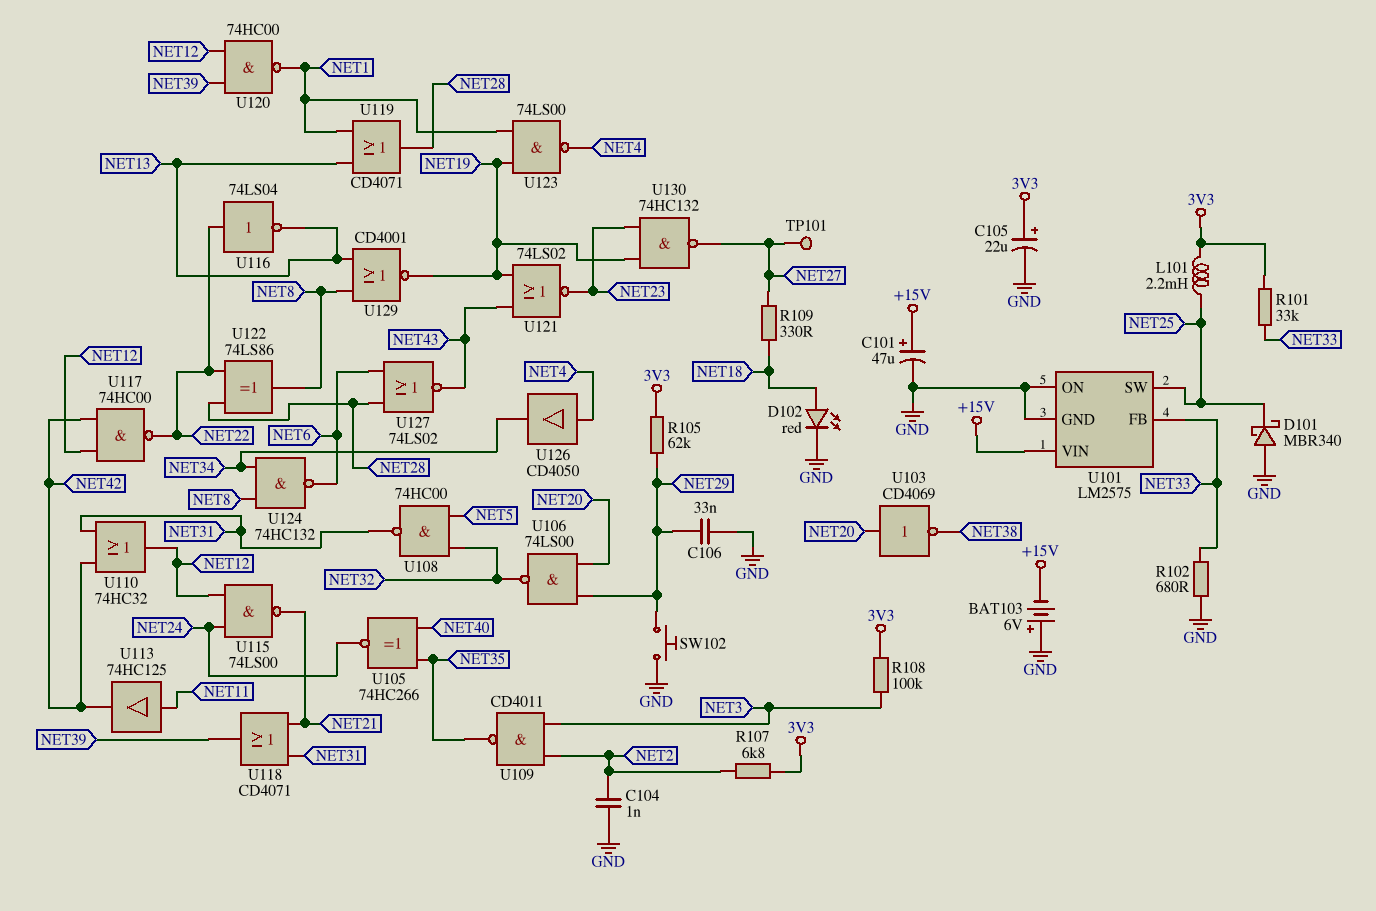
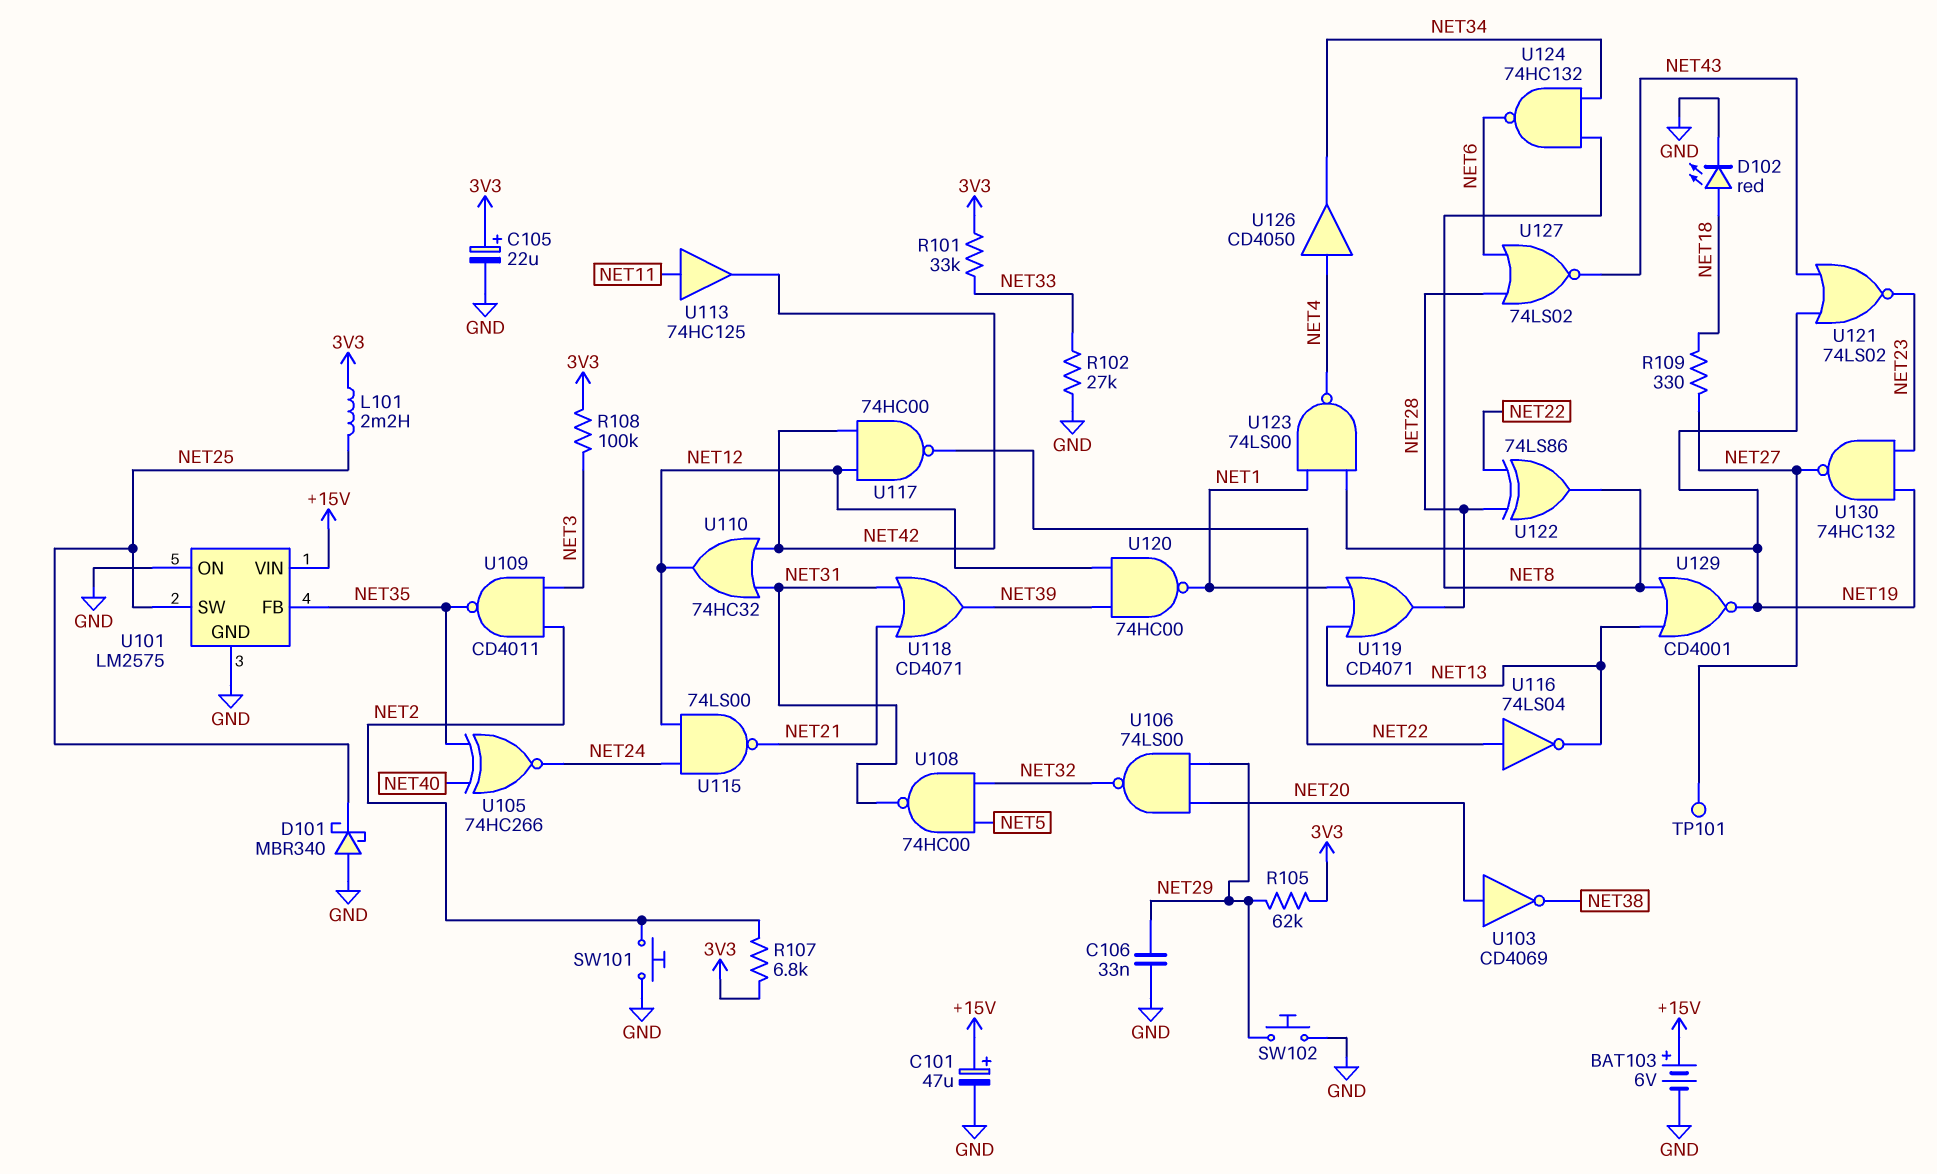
BAT103: 6V (plus GND, minus +15V) -> 6V (plus +15V, minus GND)
C104: 1nF (GND, NET2) -> none
R102: 680 (GND, NET33) -> 27k (GND, NET33)
SW101: none -> button (GND, NET2)
U101 pin FB: NET33 -> NET35

